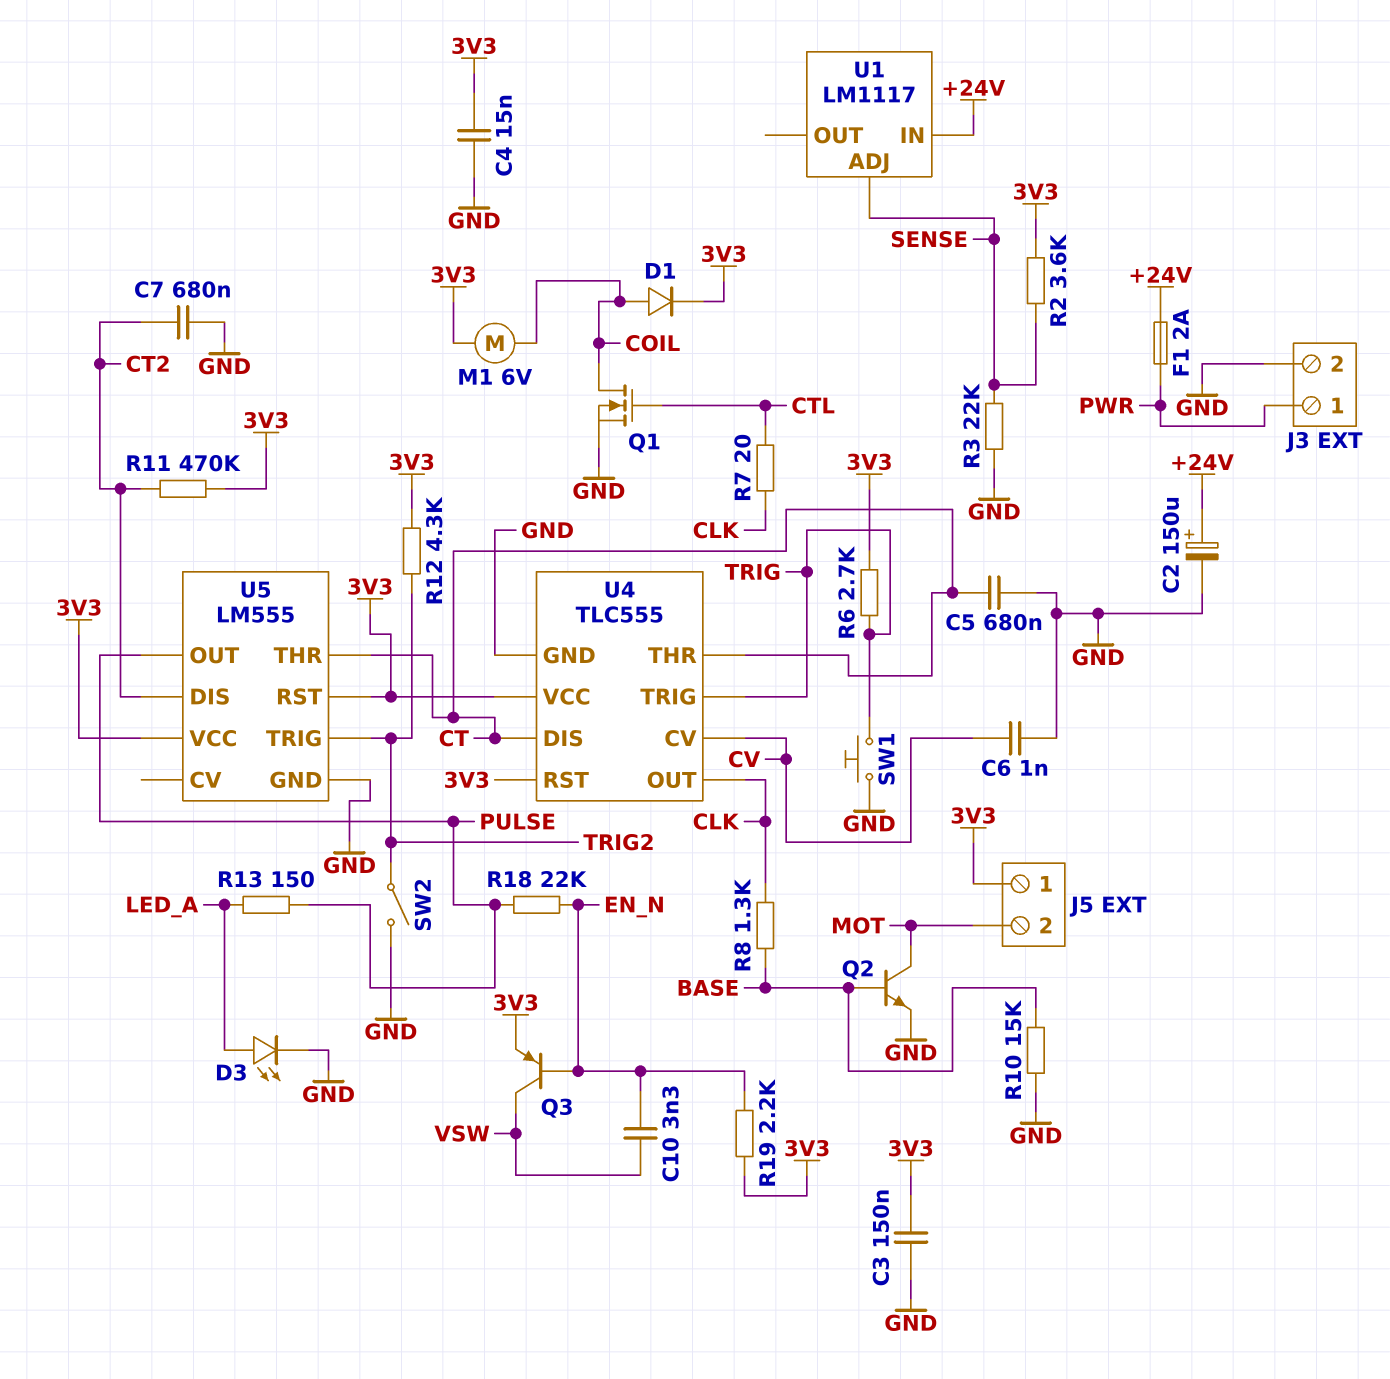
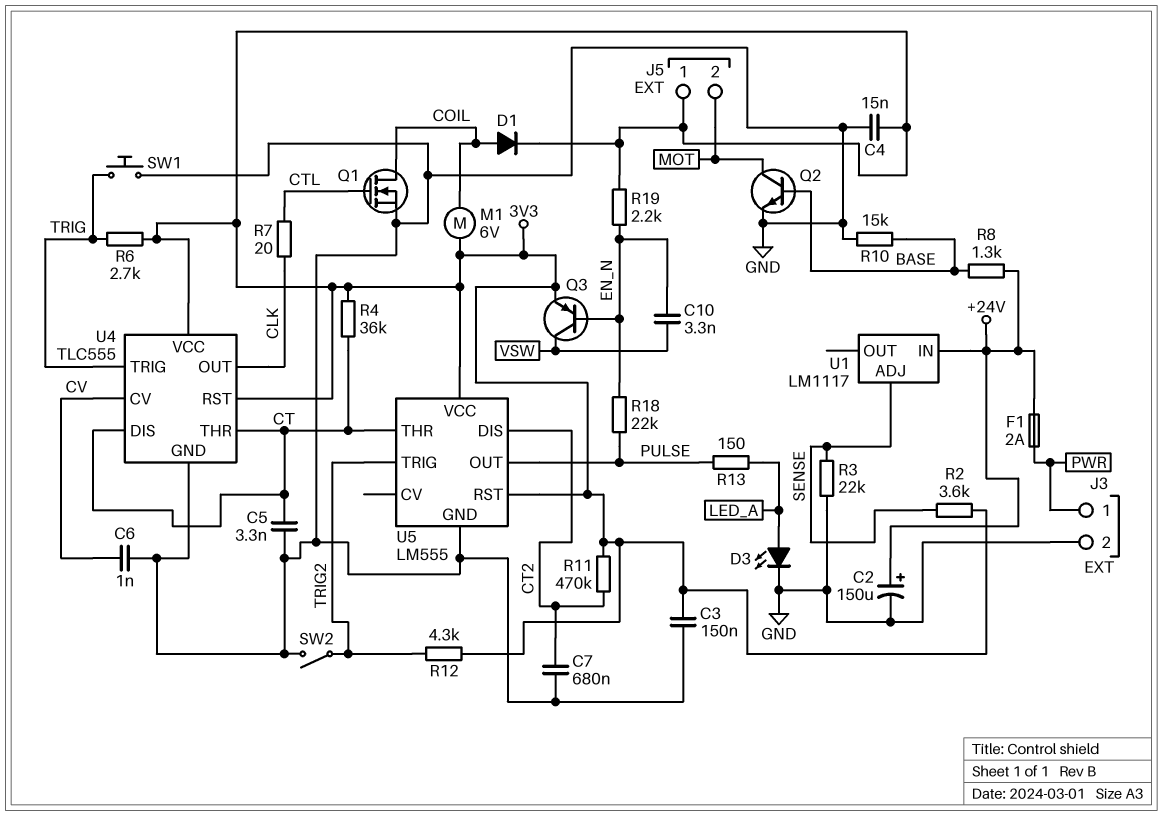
C5: 680nF (CT, GND) -> 3.3nF (CT, GND)
R4: none -> 36k (3V3, CT)
R8: 1.3k (BASE, CLK) -> 1.3k (+24V, BASE)

